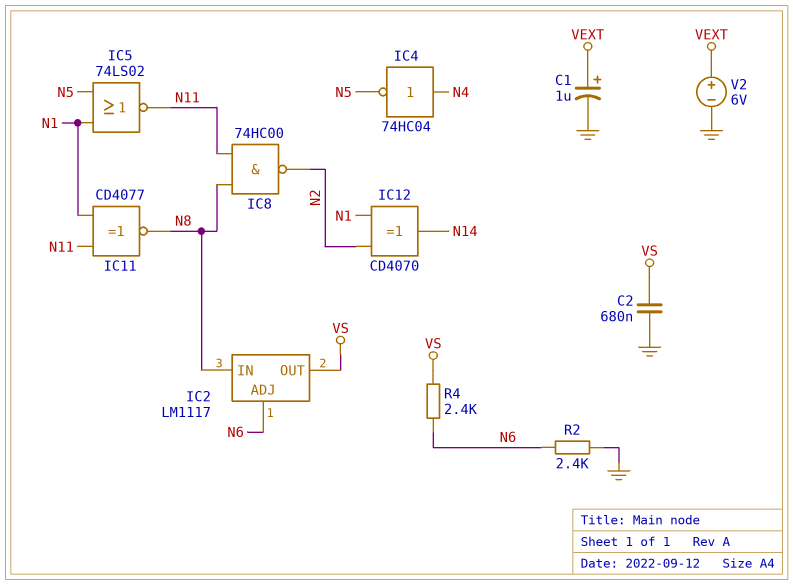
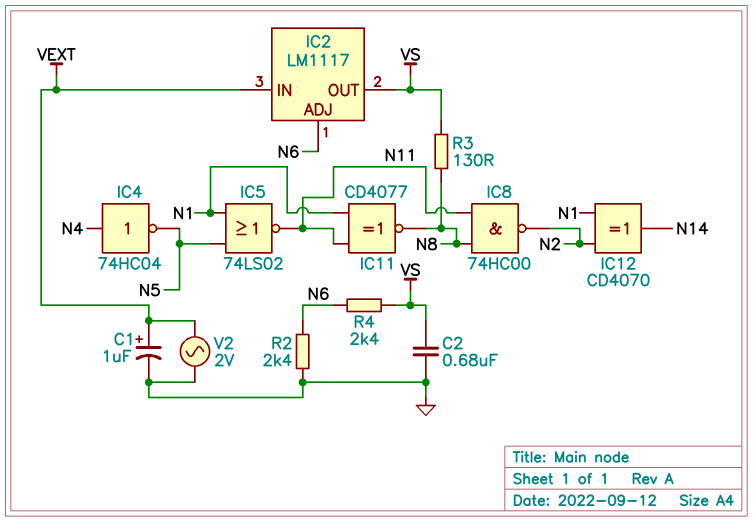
IC2 pin IN: N8 -> VEXT
R3: none -> 130 (N8, VS)
V2: 6V (plus VEXT, minus GND) -> AC 2V (GND, VEXT)

